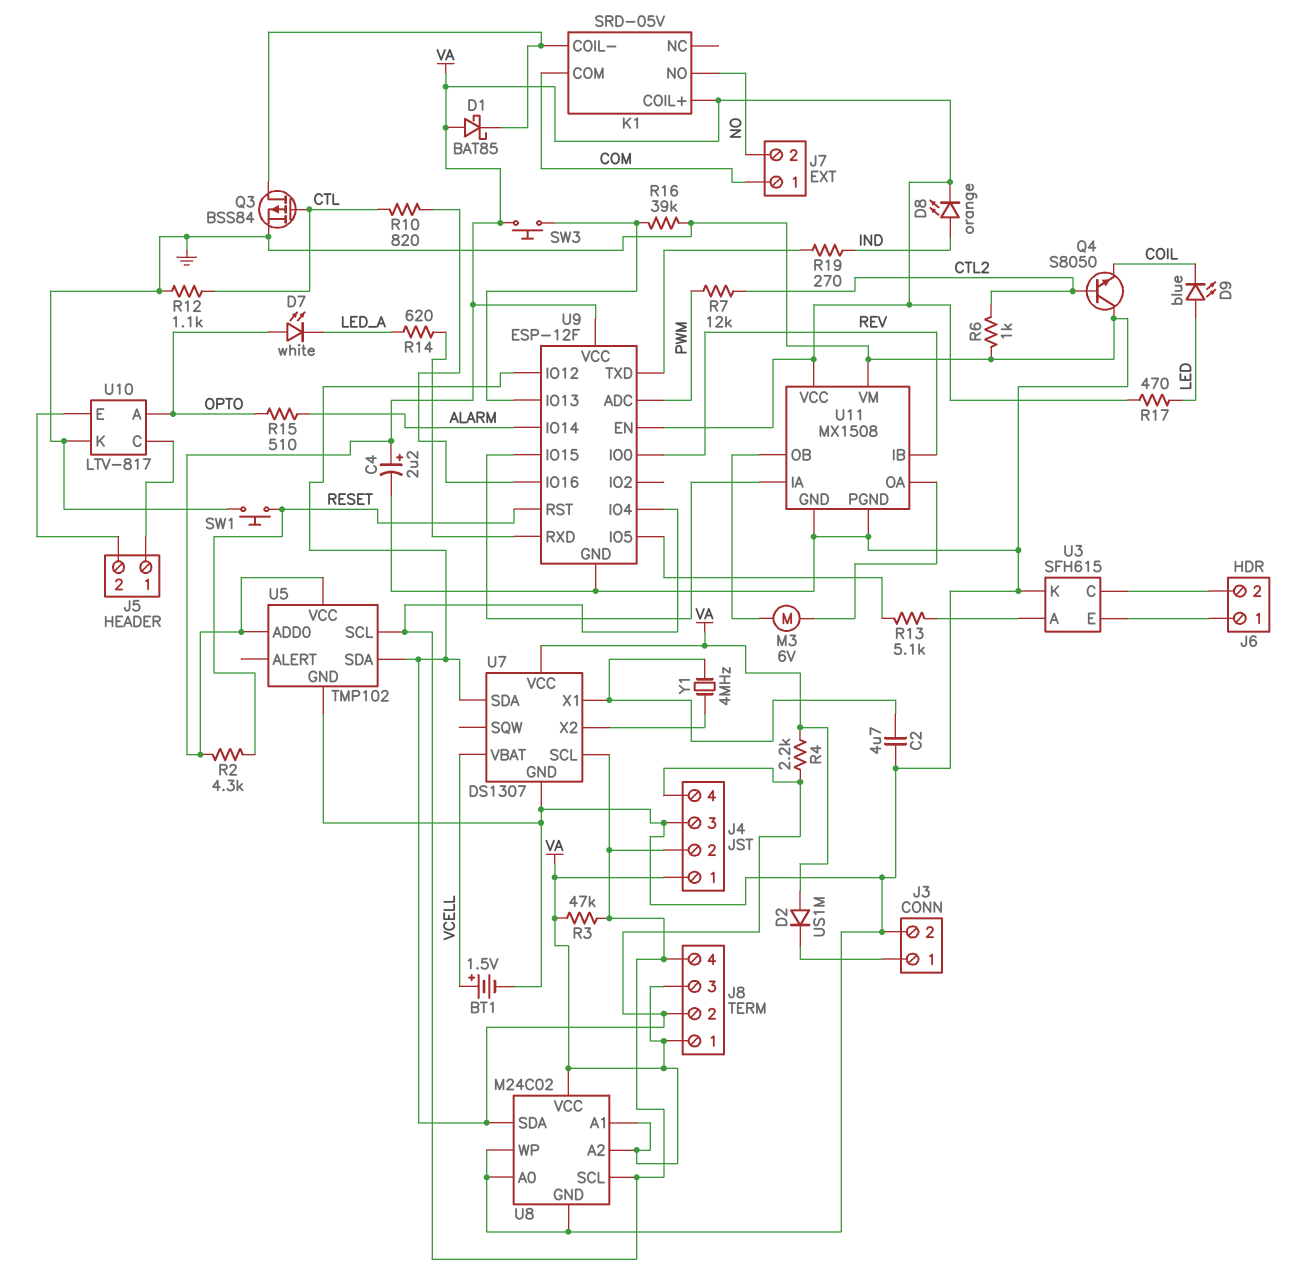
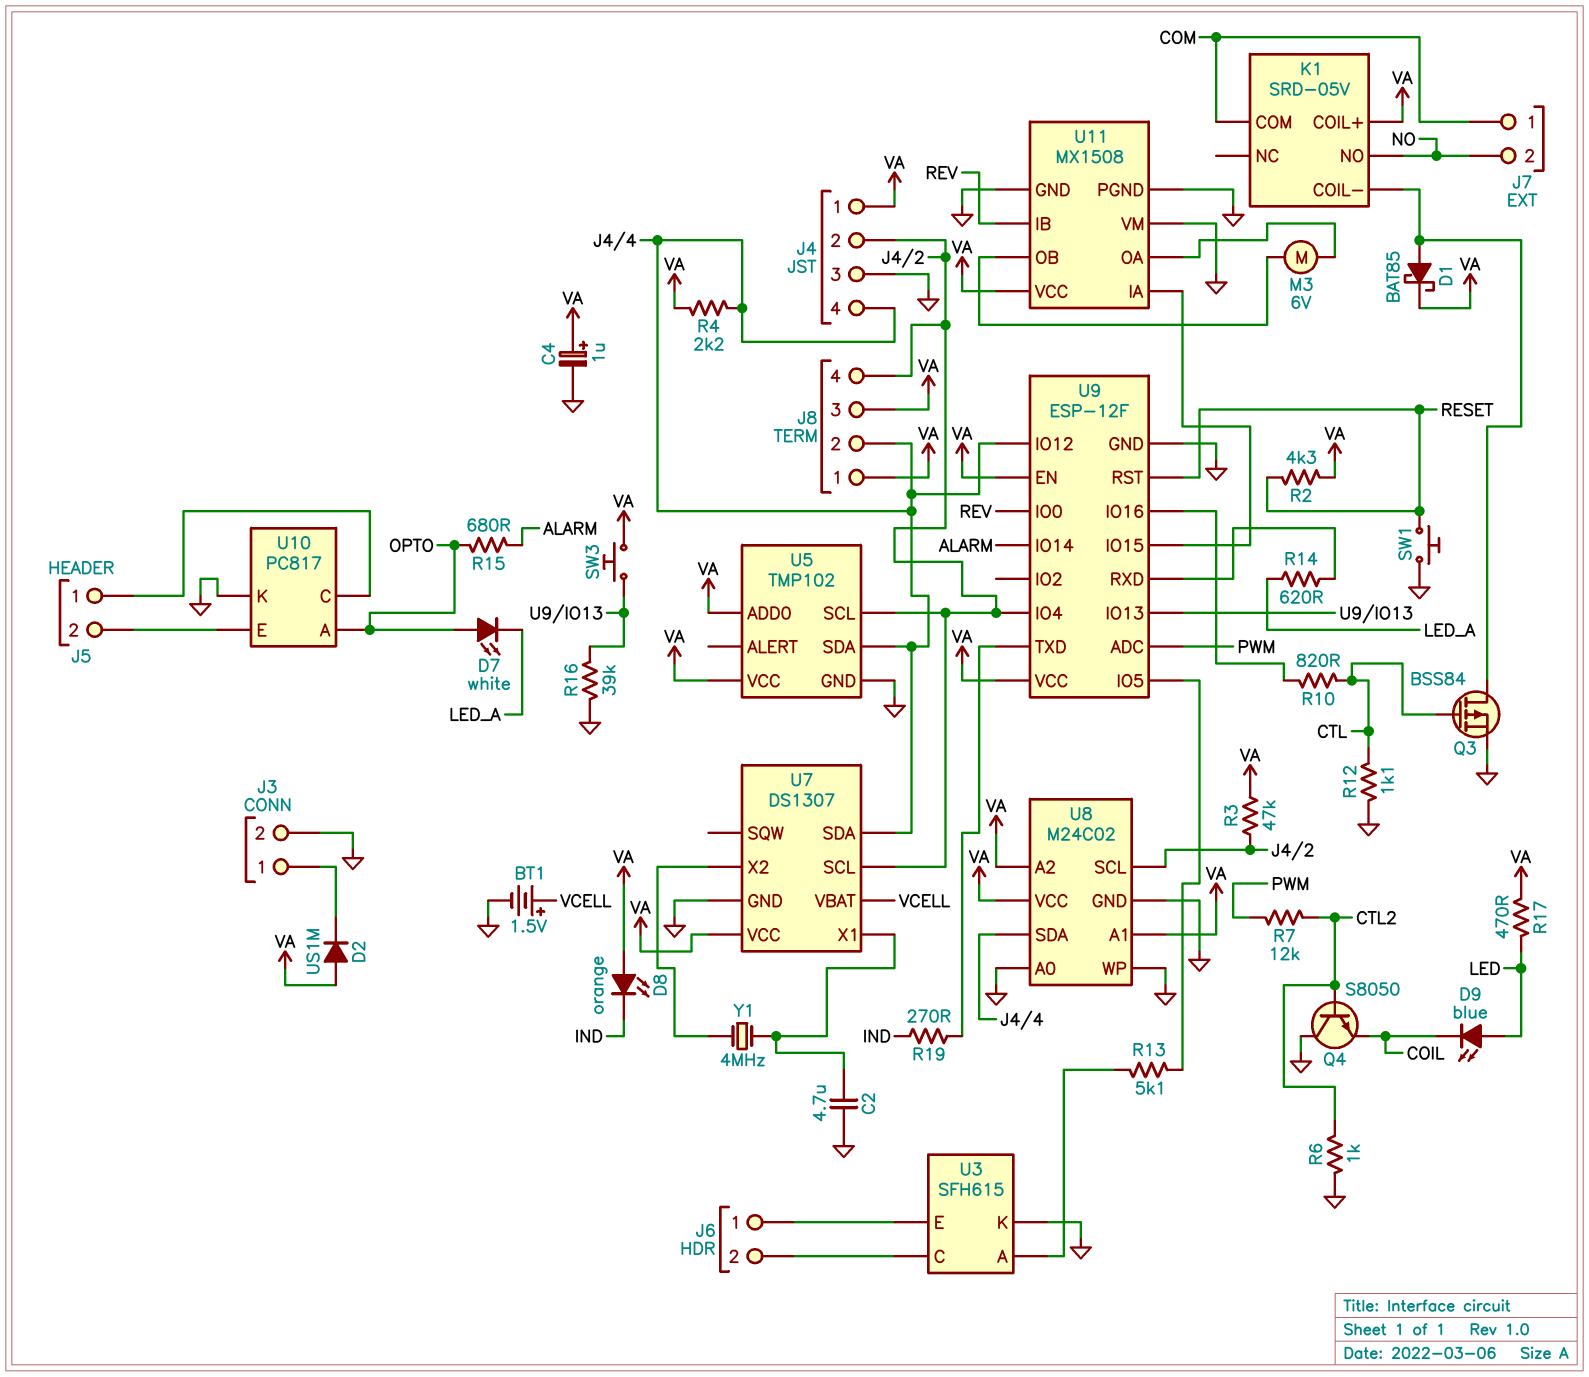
C4: 2.2uF (plus VA, minus GND) -> 1uF (plus VA, minus GND)
D1: schottky BAT85 (A VA, K K1/COIL-) -> schottky BAT85 (A K1/COIL-, K VA)
D8: LED orange (A IND, K VA) -> LED orange (A VA, K IND)
R15: 510 (ALARM, OPTO) -> 680 (ALARM, OPTO)
U10: LTV-817 -> PC817

